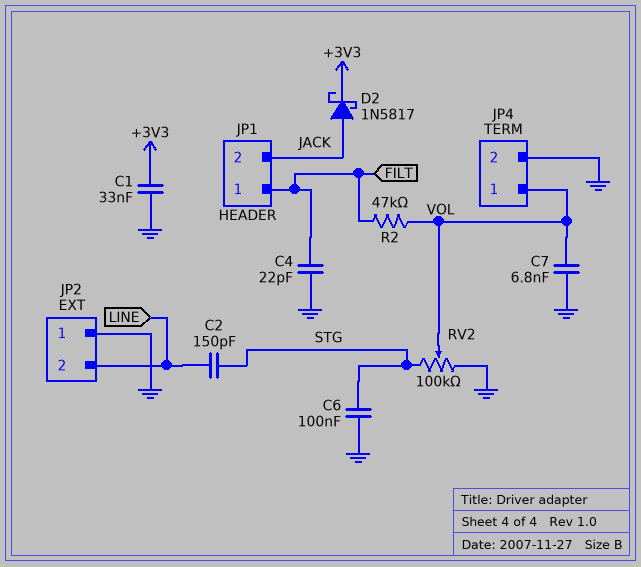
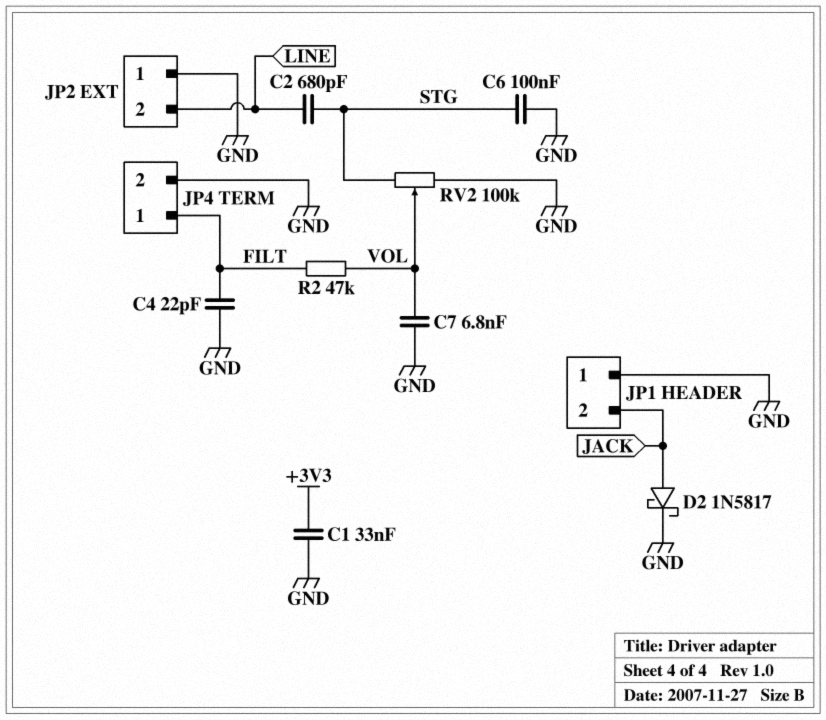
C2: 150pF (LINE, STG) -> 680pF (LINE, STG)
D2: schottky 1N5817 (A JACK, K +3V3) -> schottky 1N5817 (A JACK, K GND)
JP1 pin 1: FILT -> GND
JP4 pin 1: VOL -> FILT

